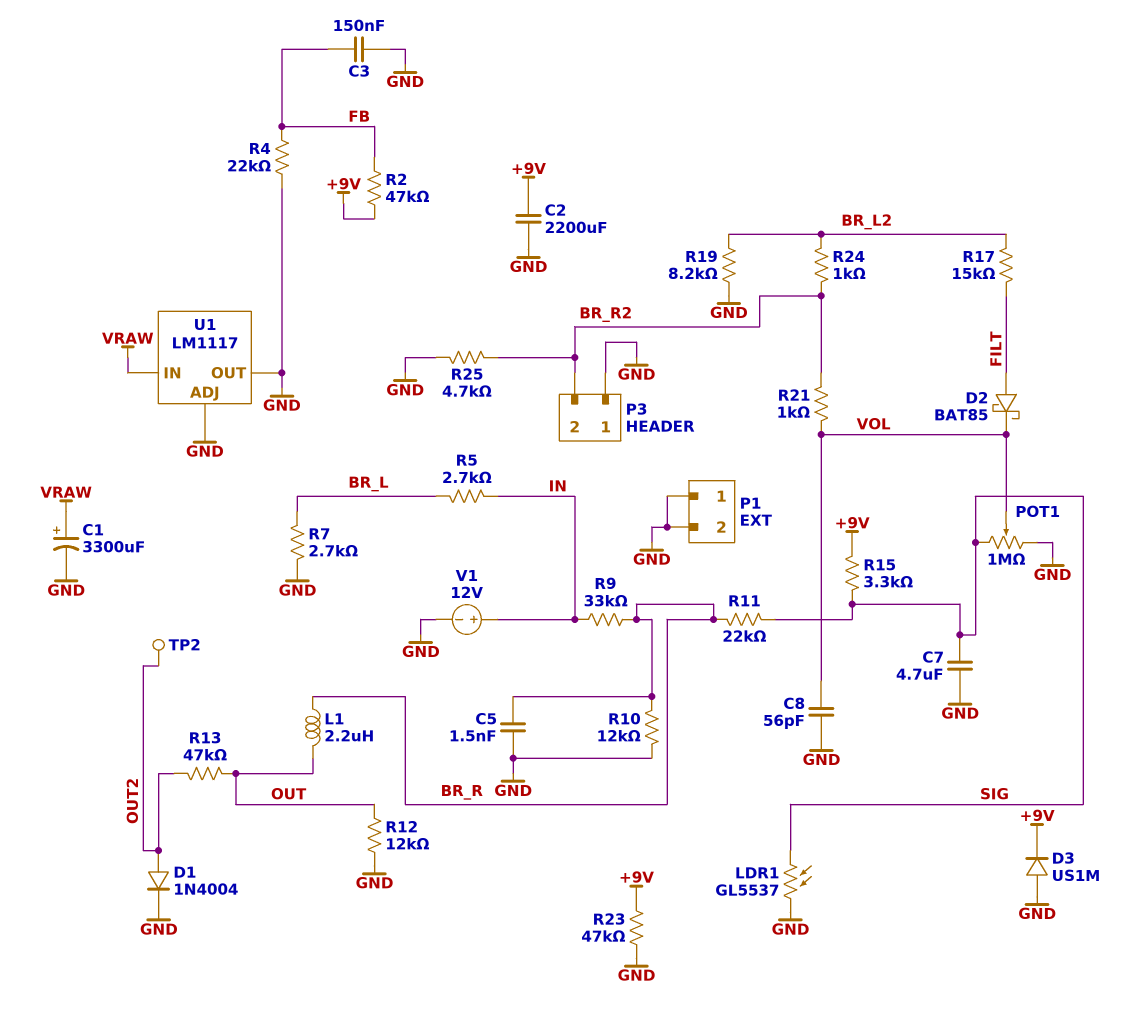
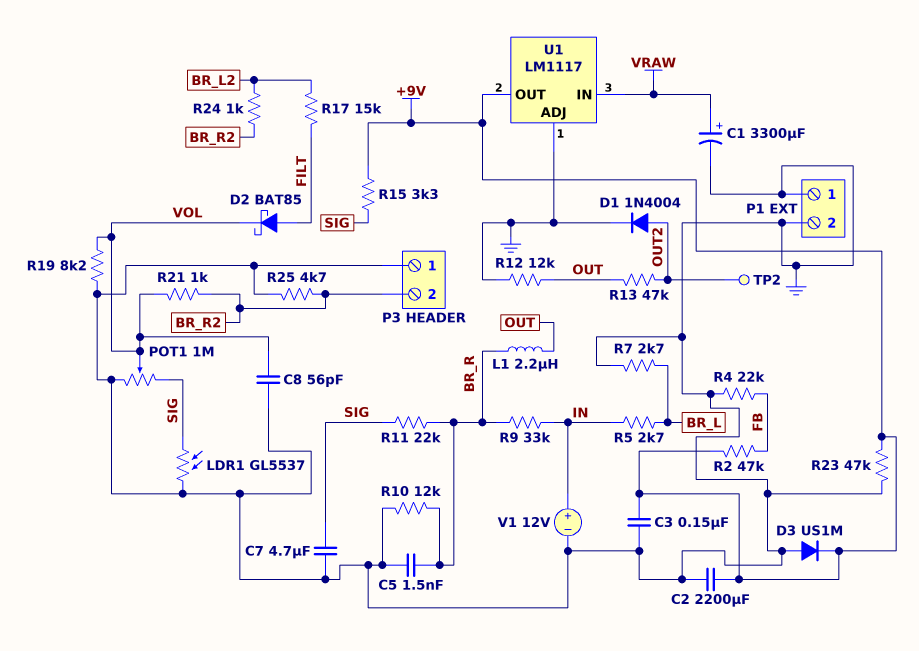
C3: 150nF (FB, GND) -> 150nF (+9V, GND)
R19: 8.2k (BR_L2, GND) -> 8.2k (GND, VOL)
U1 pin OUT: GND -> +9V

